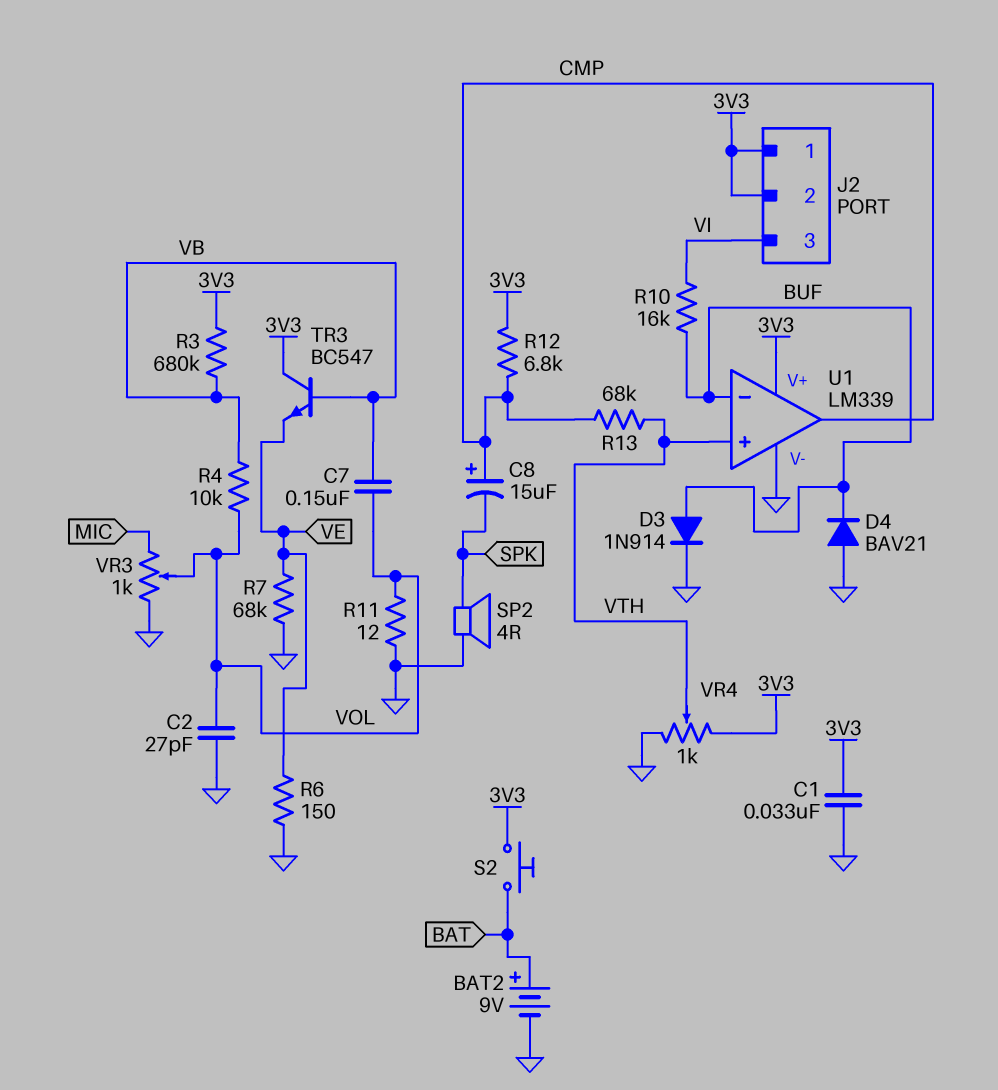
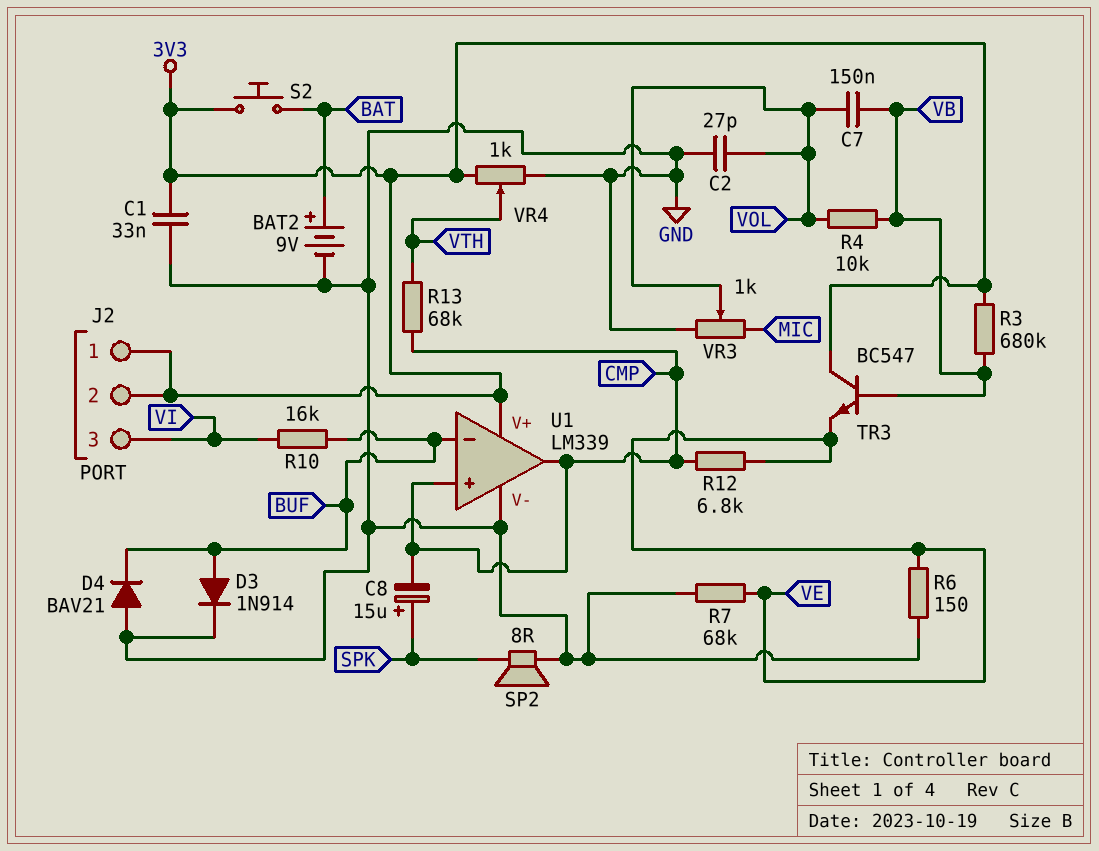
C8: 15uF (plus CMP, minus SPK) -> 15uF (plus SPK, minus CMP)
R11: 12 (GND, VOL) -> none
R12: 6.8k (3V3, CMP) -> 6.8k (CMP, VE)
SP2: speaker 4R (GND, SPK) -> speaker 8R (GND, SPK)
U1 pin in+: VTH -> CMP

